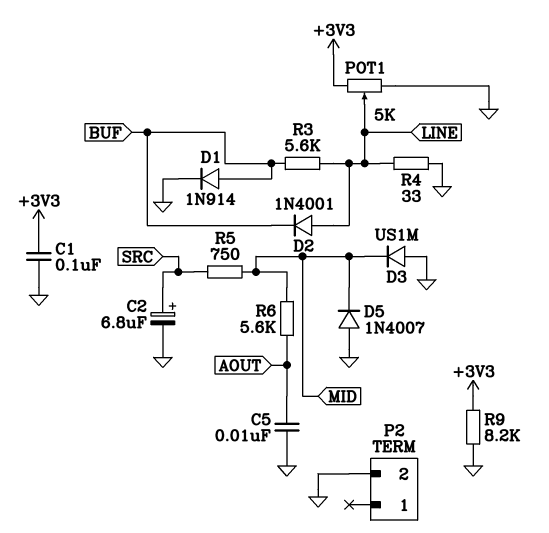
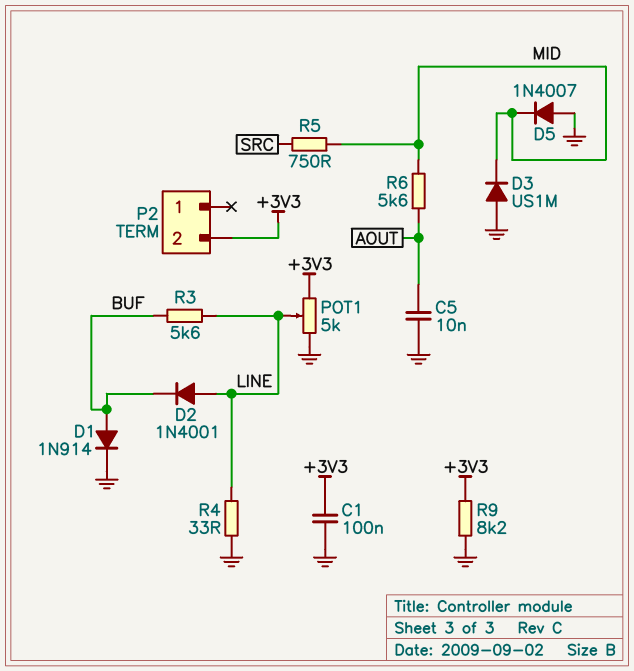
C2: 6.8uF (plus SRC, minus GND) -> none
P2 pin 2: GND -> +3V3

